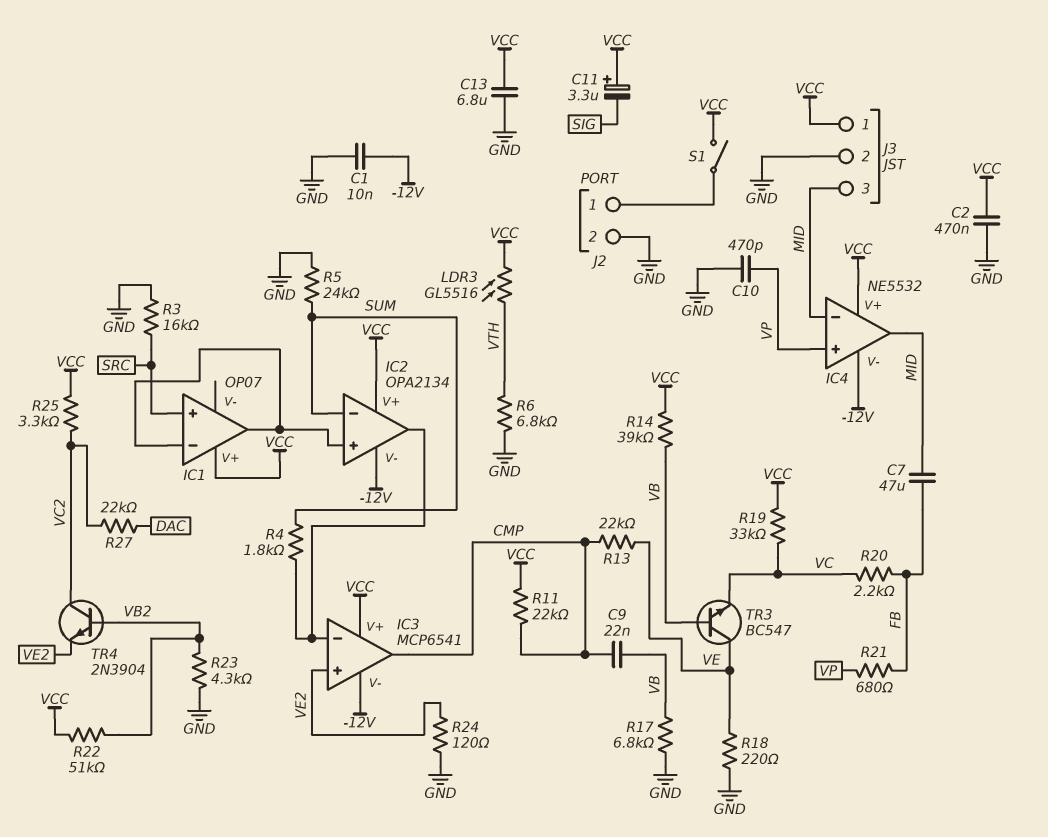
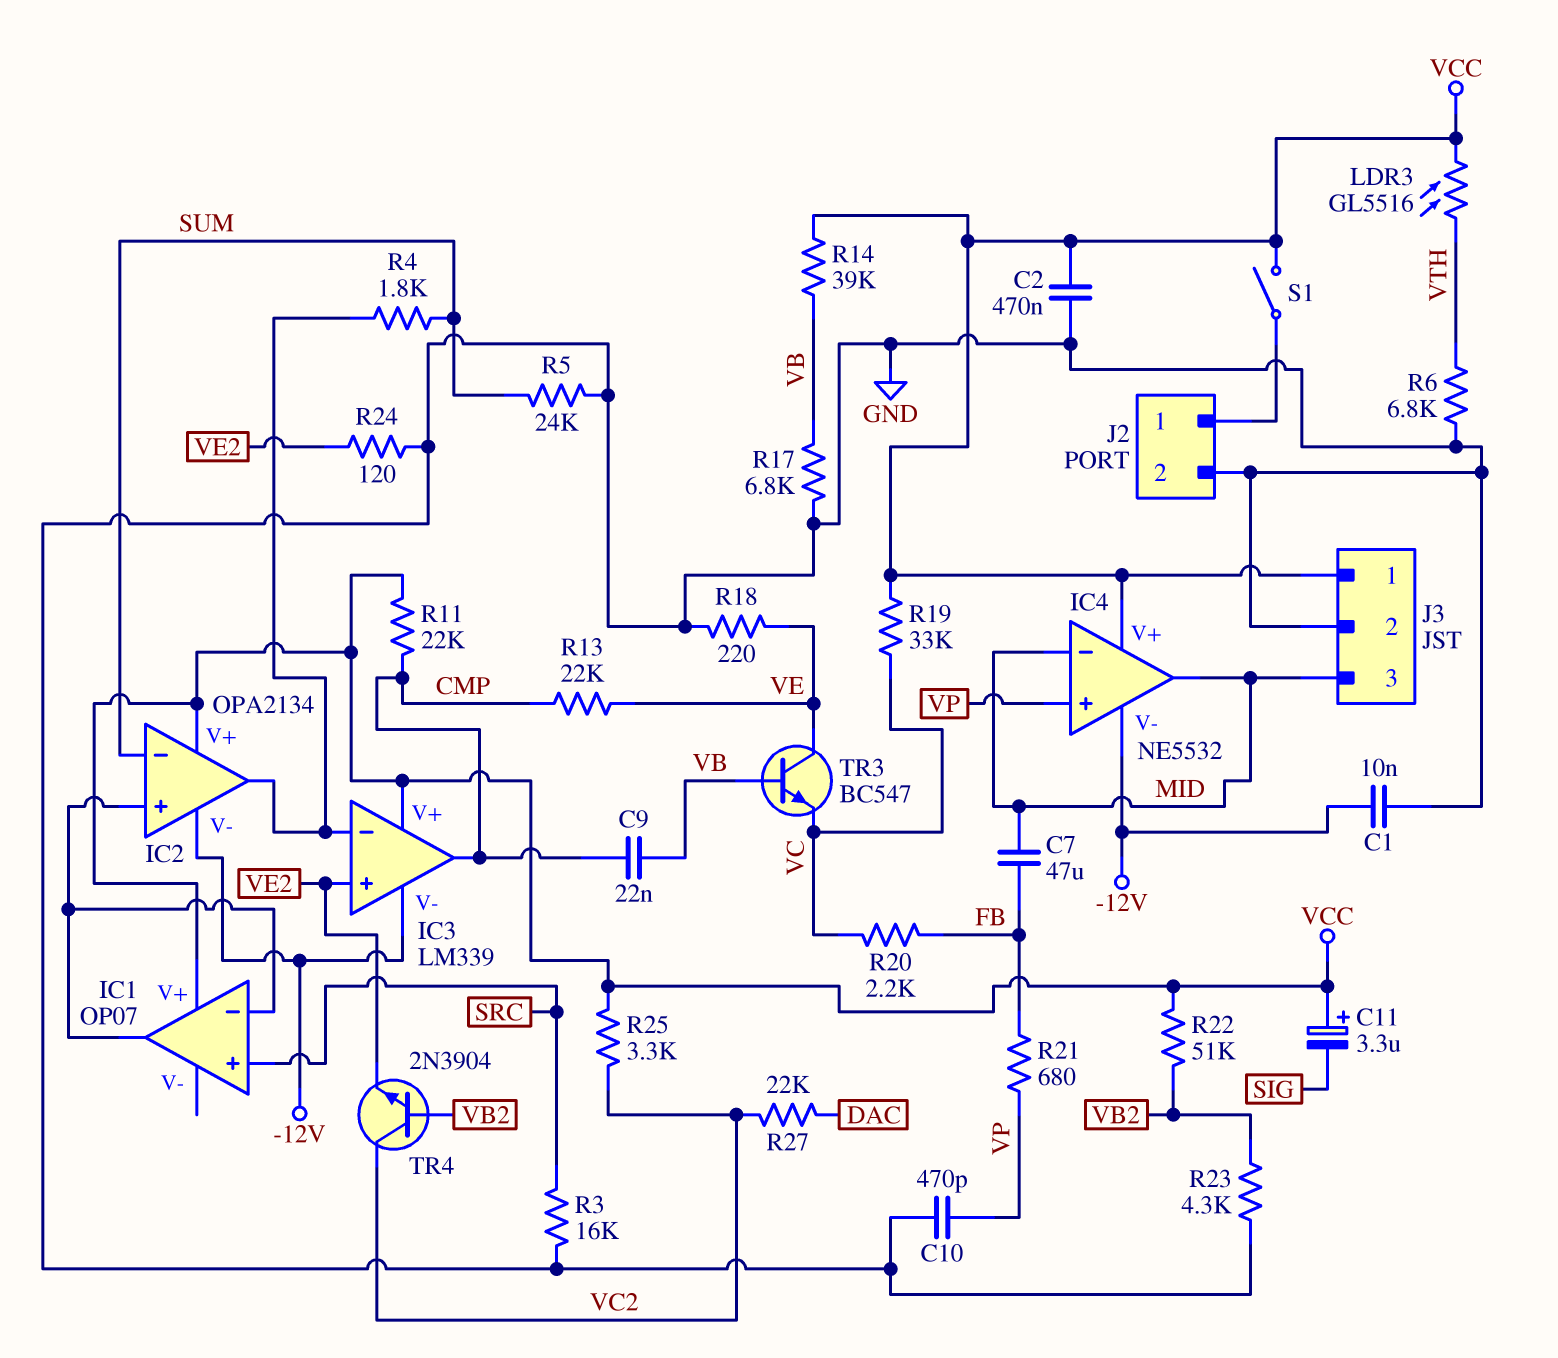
C13: 6.8uF (GND, VCC) -> none
IC3: MCP6541 -> LM339

